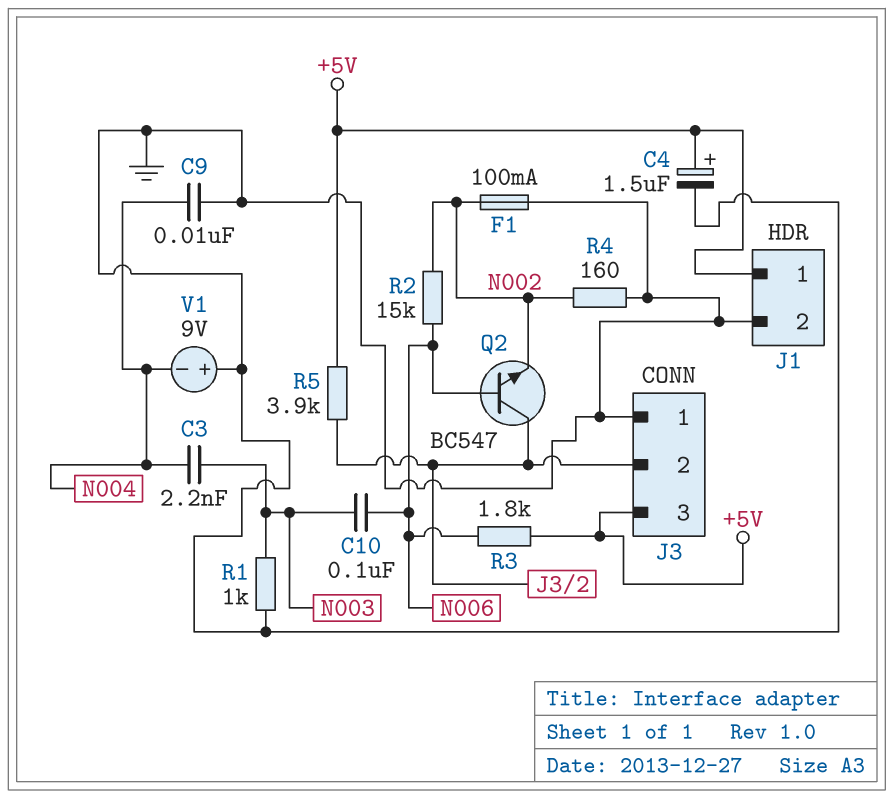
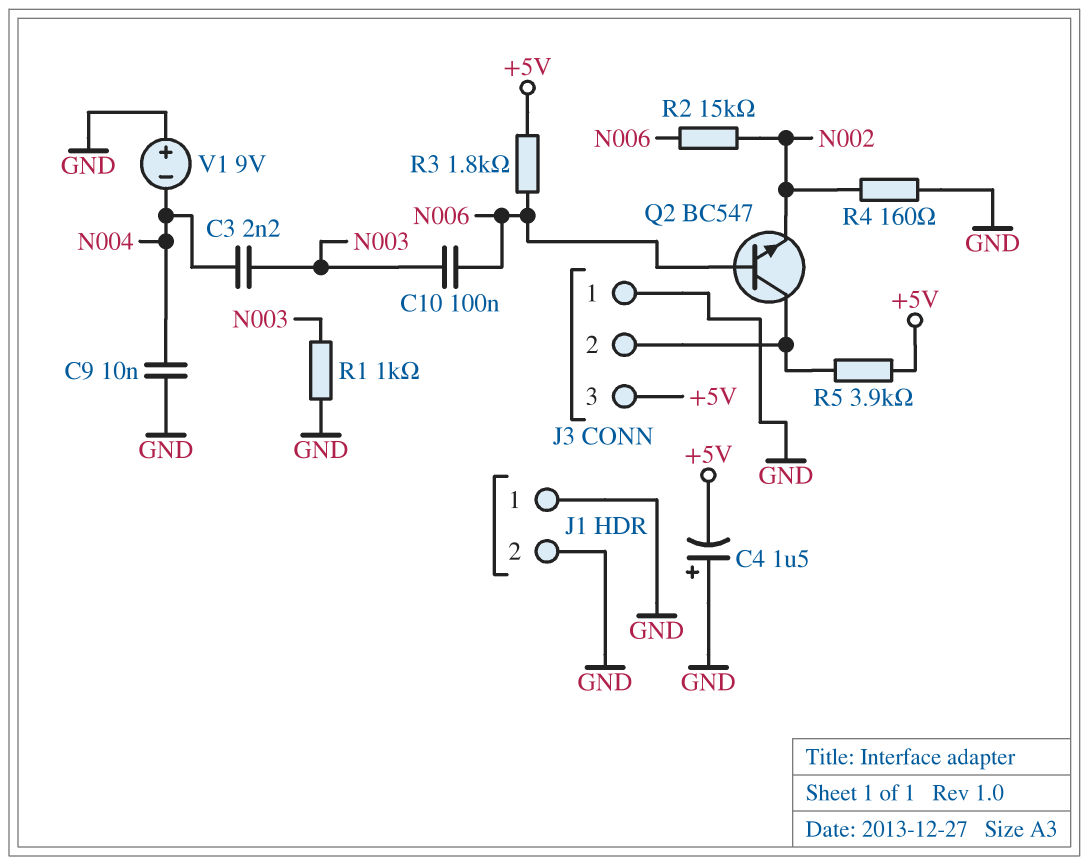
C4: 1.5uF (plus +5V, minus GND) -> 1.5uF (plus GND, minus +5V)
F1: 100mA (GND, N002) -> none
J1 pin 1: +5V -> GND

